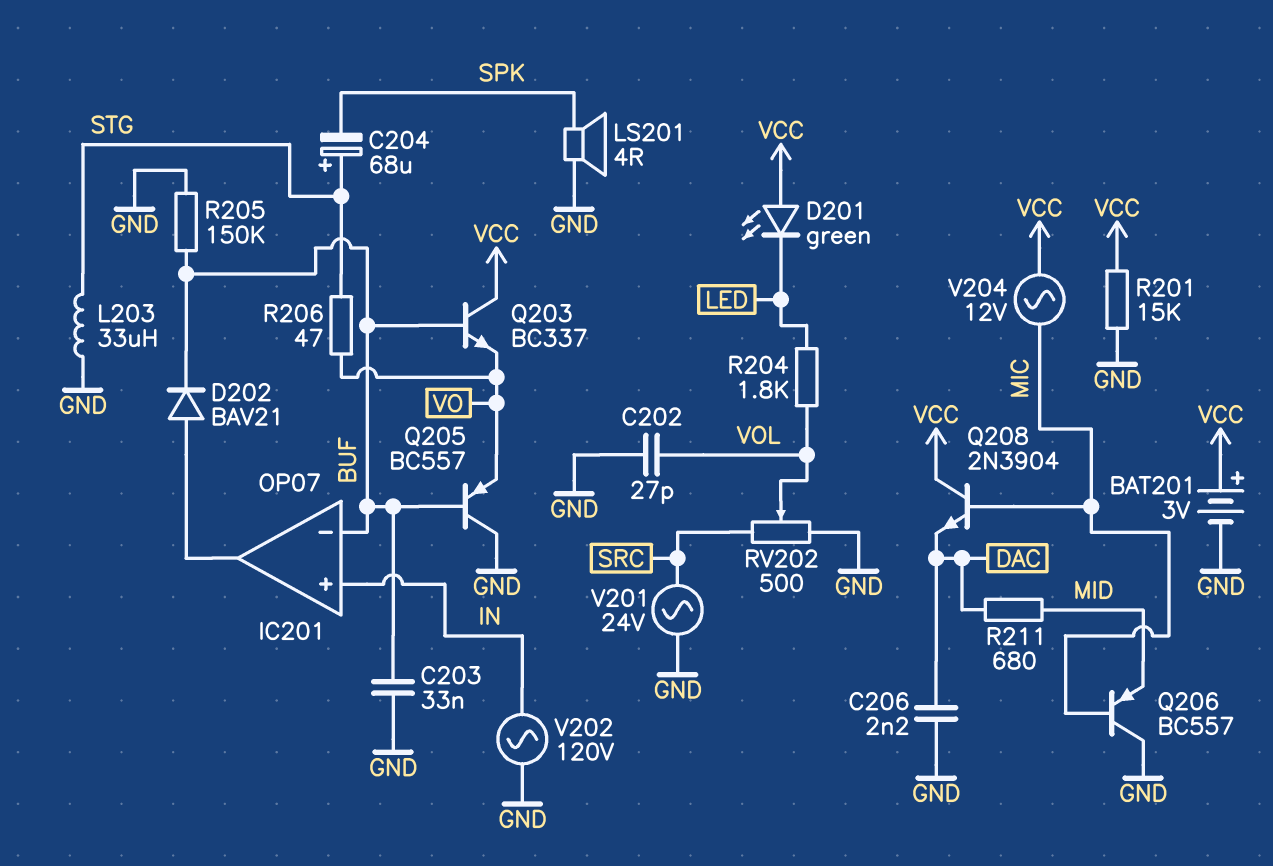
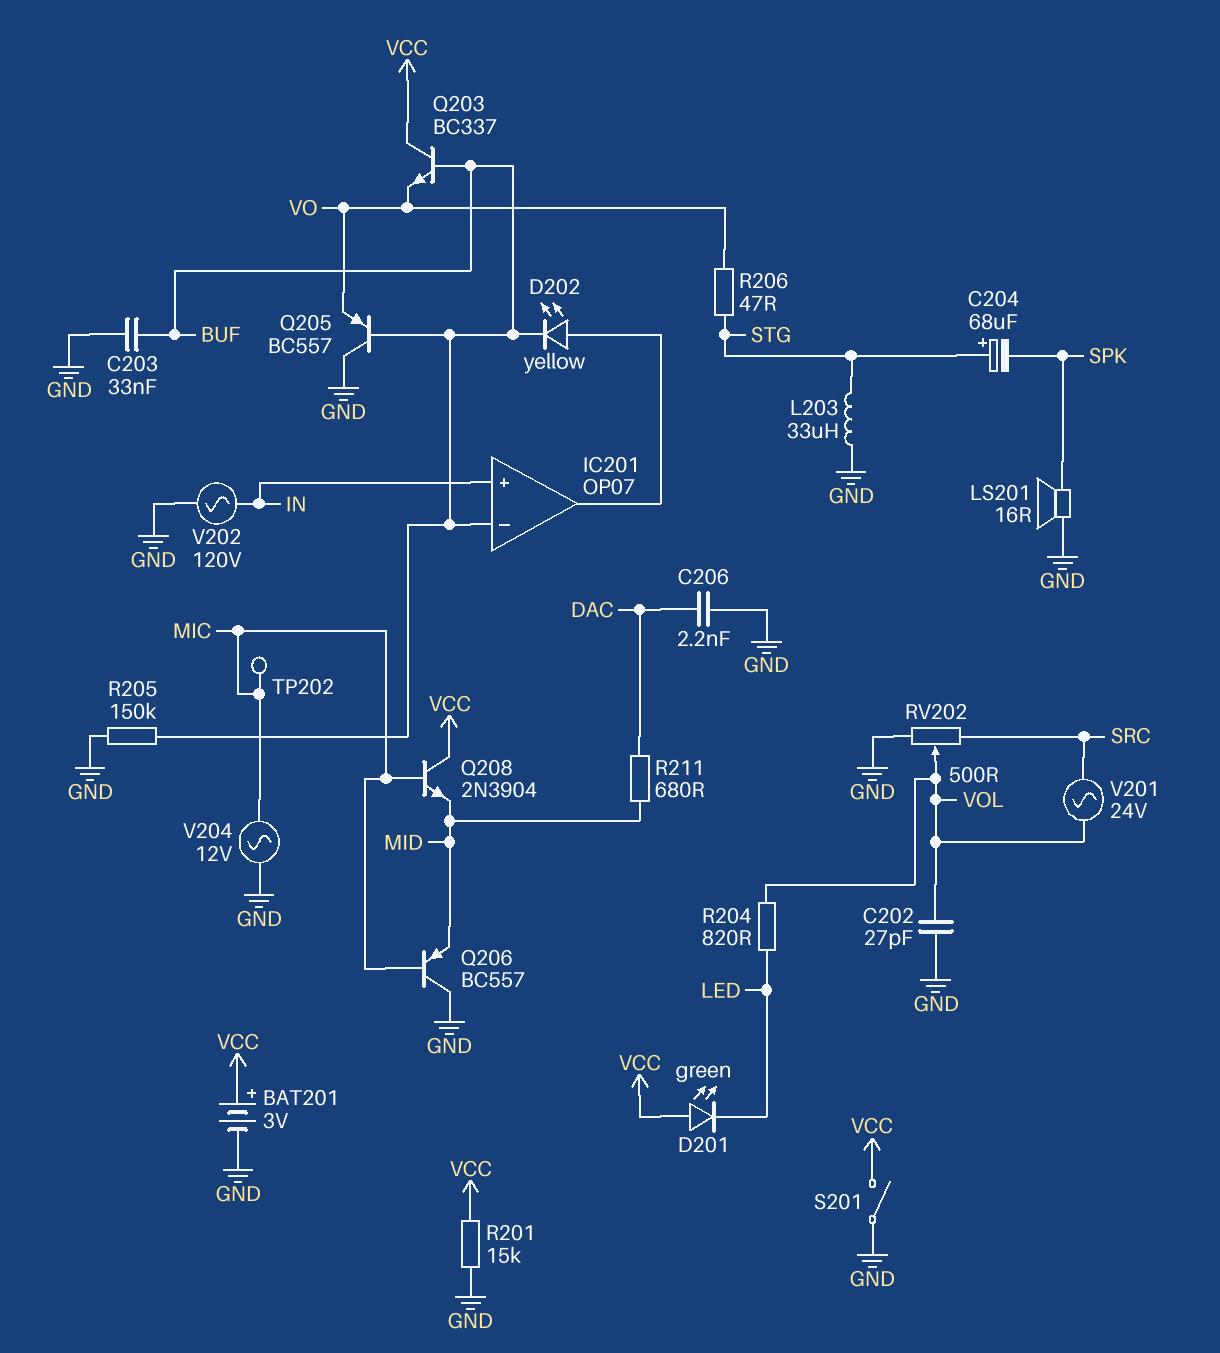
D202: diode BAV21 (A IC201/out, K BUF) -> LED yellow (A IC201/out, K BUF)
LS201: speaker 4R (GND, SPK) -> speaker 16R (GND, SPK)
Q208: NPN 2N3904 (B MIC, C VCC, E DAC) -> NPN 2N3904 (B MIC, C VCC, E MID)
R204: 1.8k (LED, VOL) -> 820 (LED, VOL)
S201: none -> switch (GND, VCC)
TP202: none -> test point (MIC)
V201: AC 24V (GND, SRC) -> AC 24V (SRC, VOL)
V204: AC 12V (MIC, VCC) -> AC 12V (GND, MIC)

